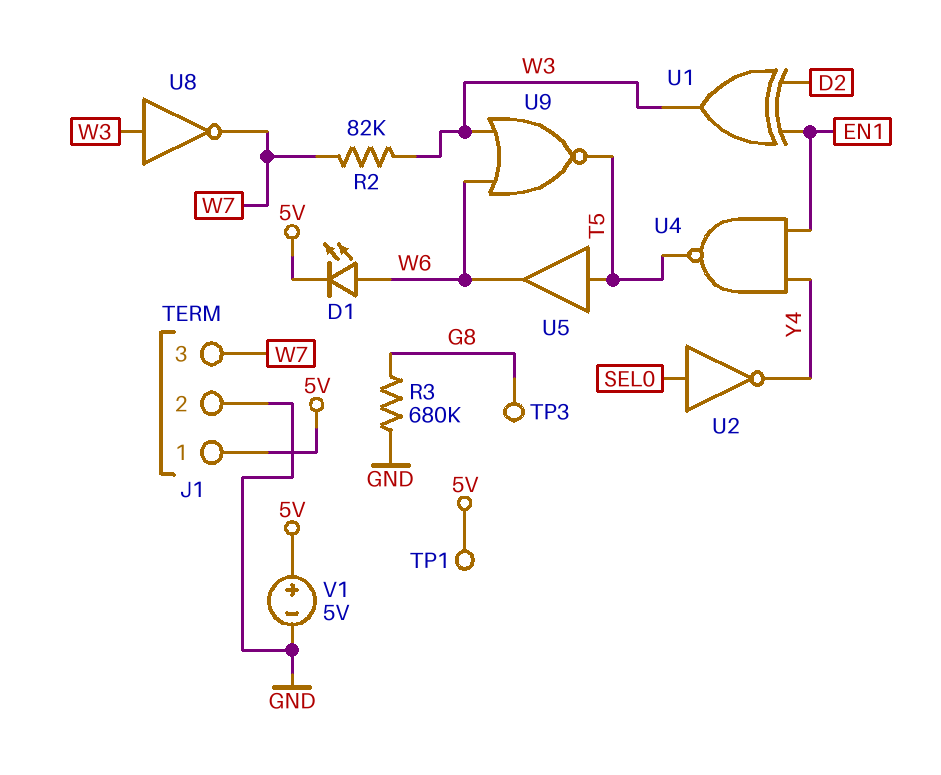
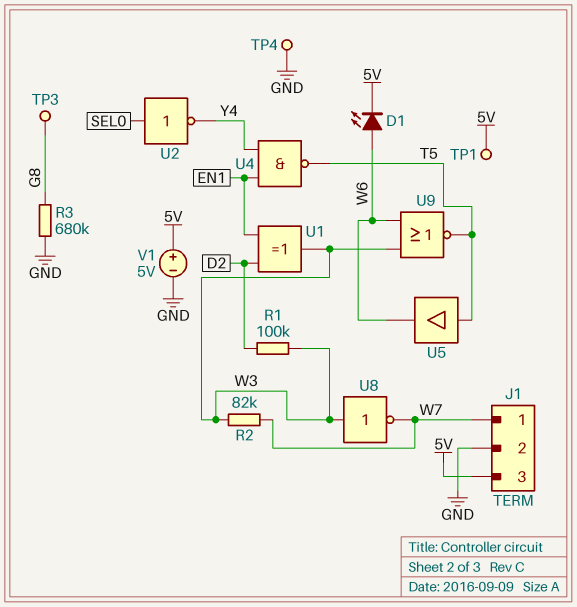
J1 pin 1: 5V -> W7
J1 pin 3: W7 -> 5V
R1: none -> 100k (D2, W3)
TP4: none -> test point (GND)

